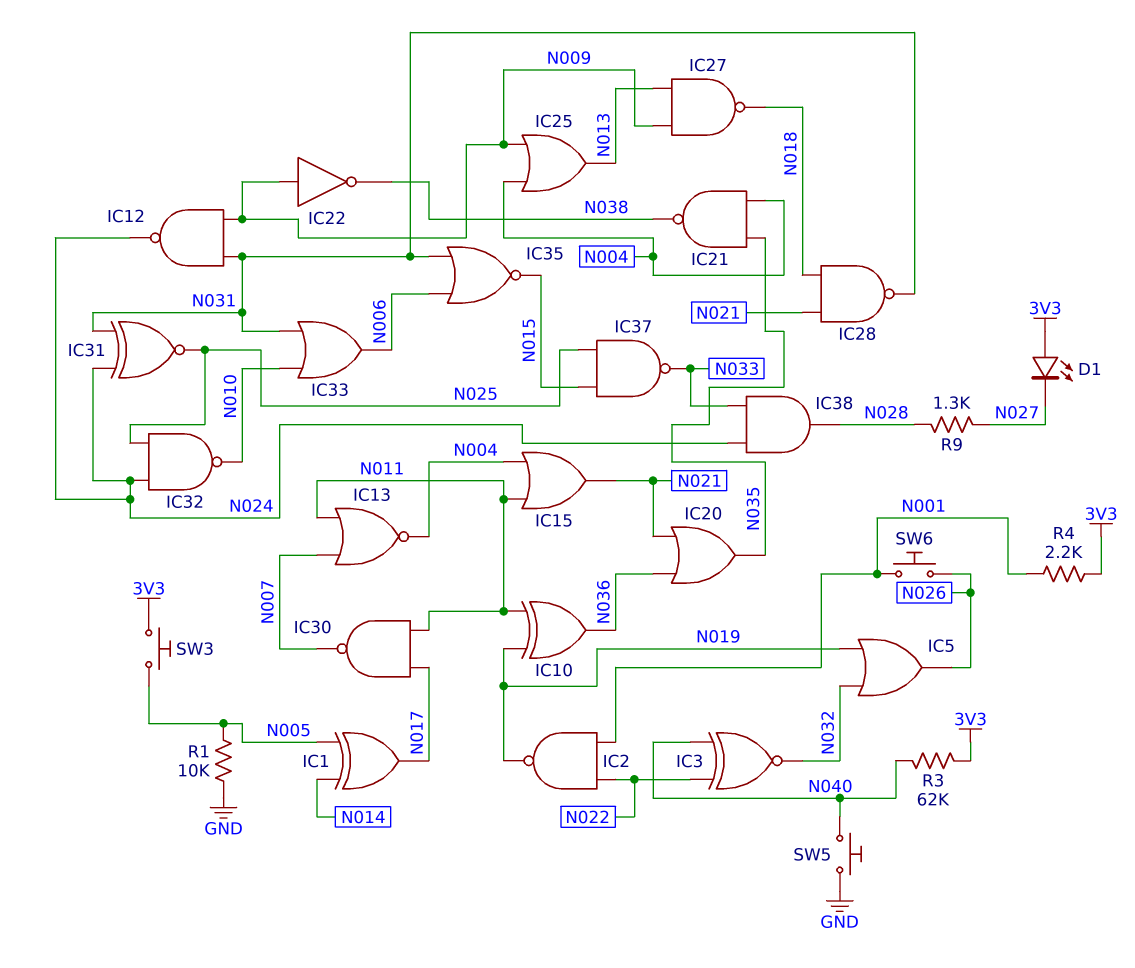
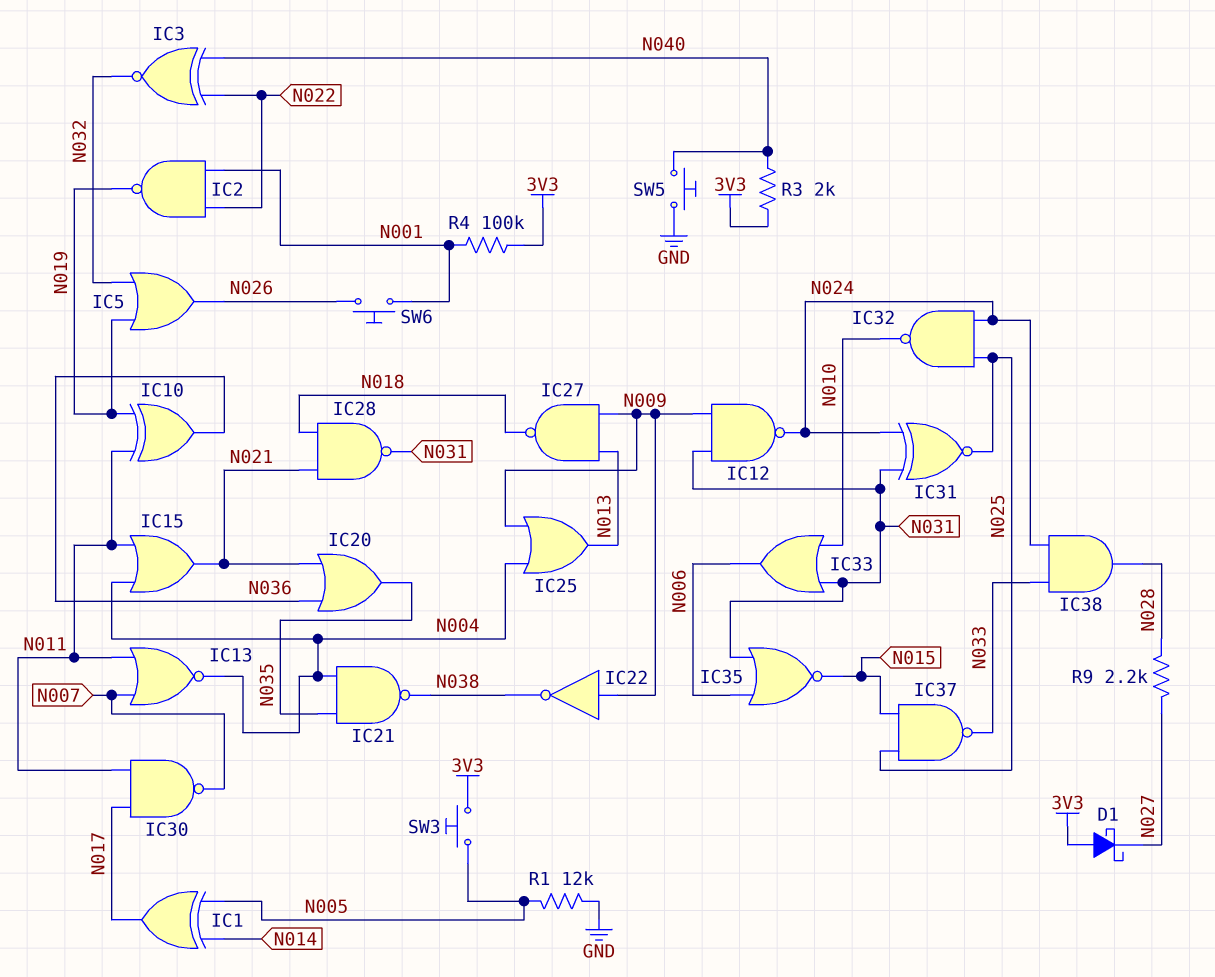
D1: LED (A 3V3, K N027) -> schottky (A 3V3, K N027)
R1: 10k (GND, N005) -> 12k (GND, N005)
R3: 62k (3V3, N040) -> 2k (3V3, N040)
R4: 2.2k (3V3, N001) -> 100k (3V3, N001)
R9: 1.3k (N027, N028) -> 2.2k (N027, N028)

